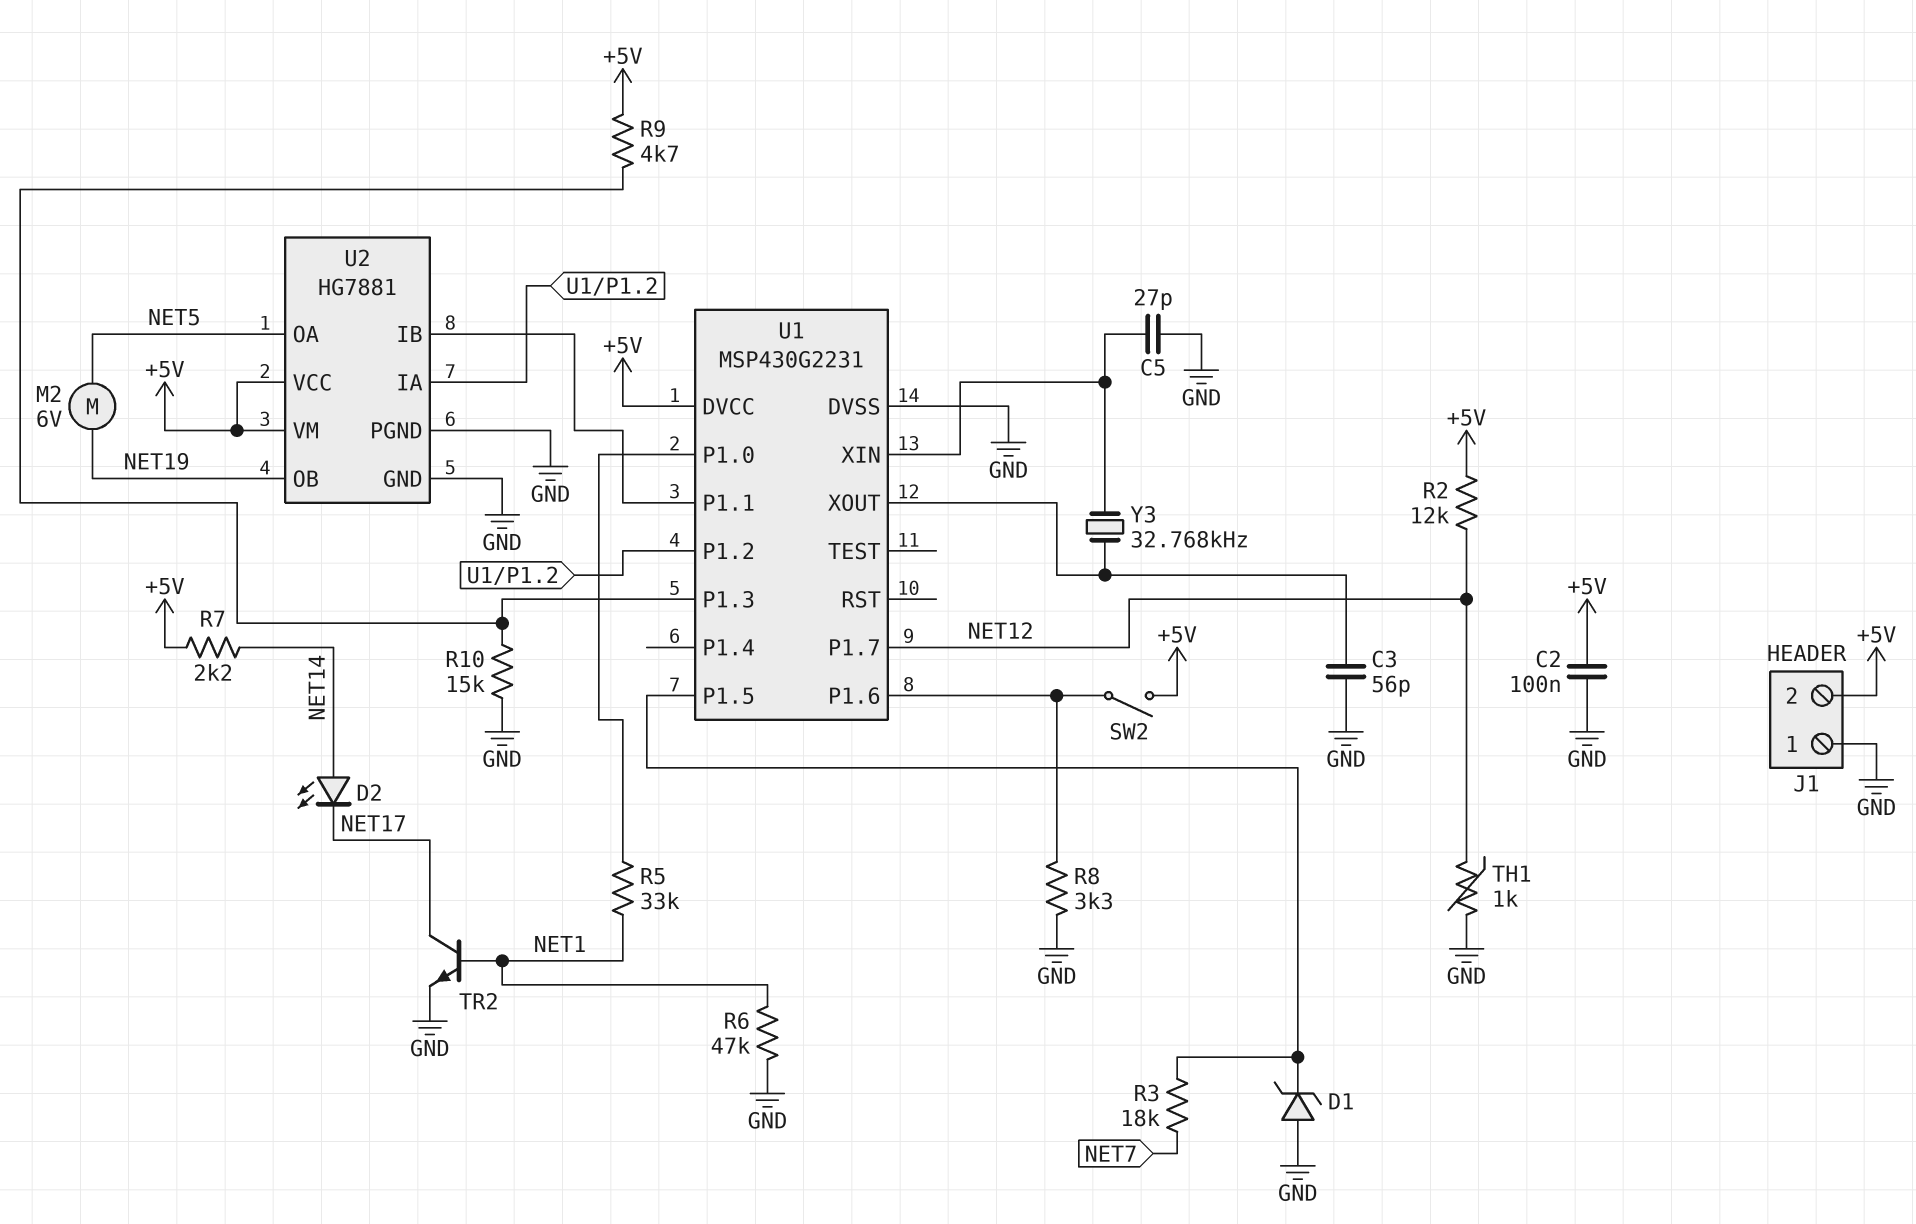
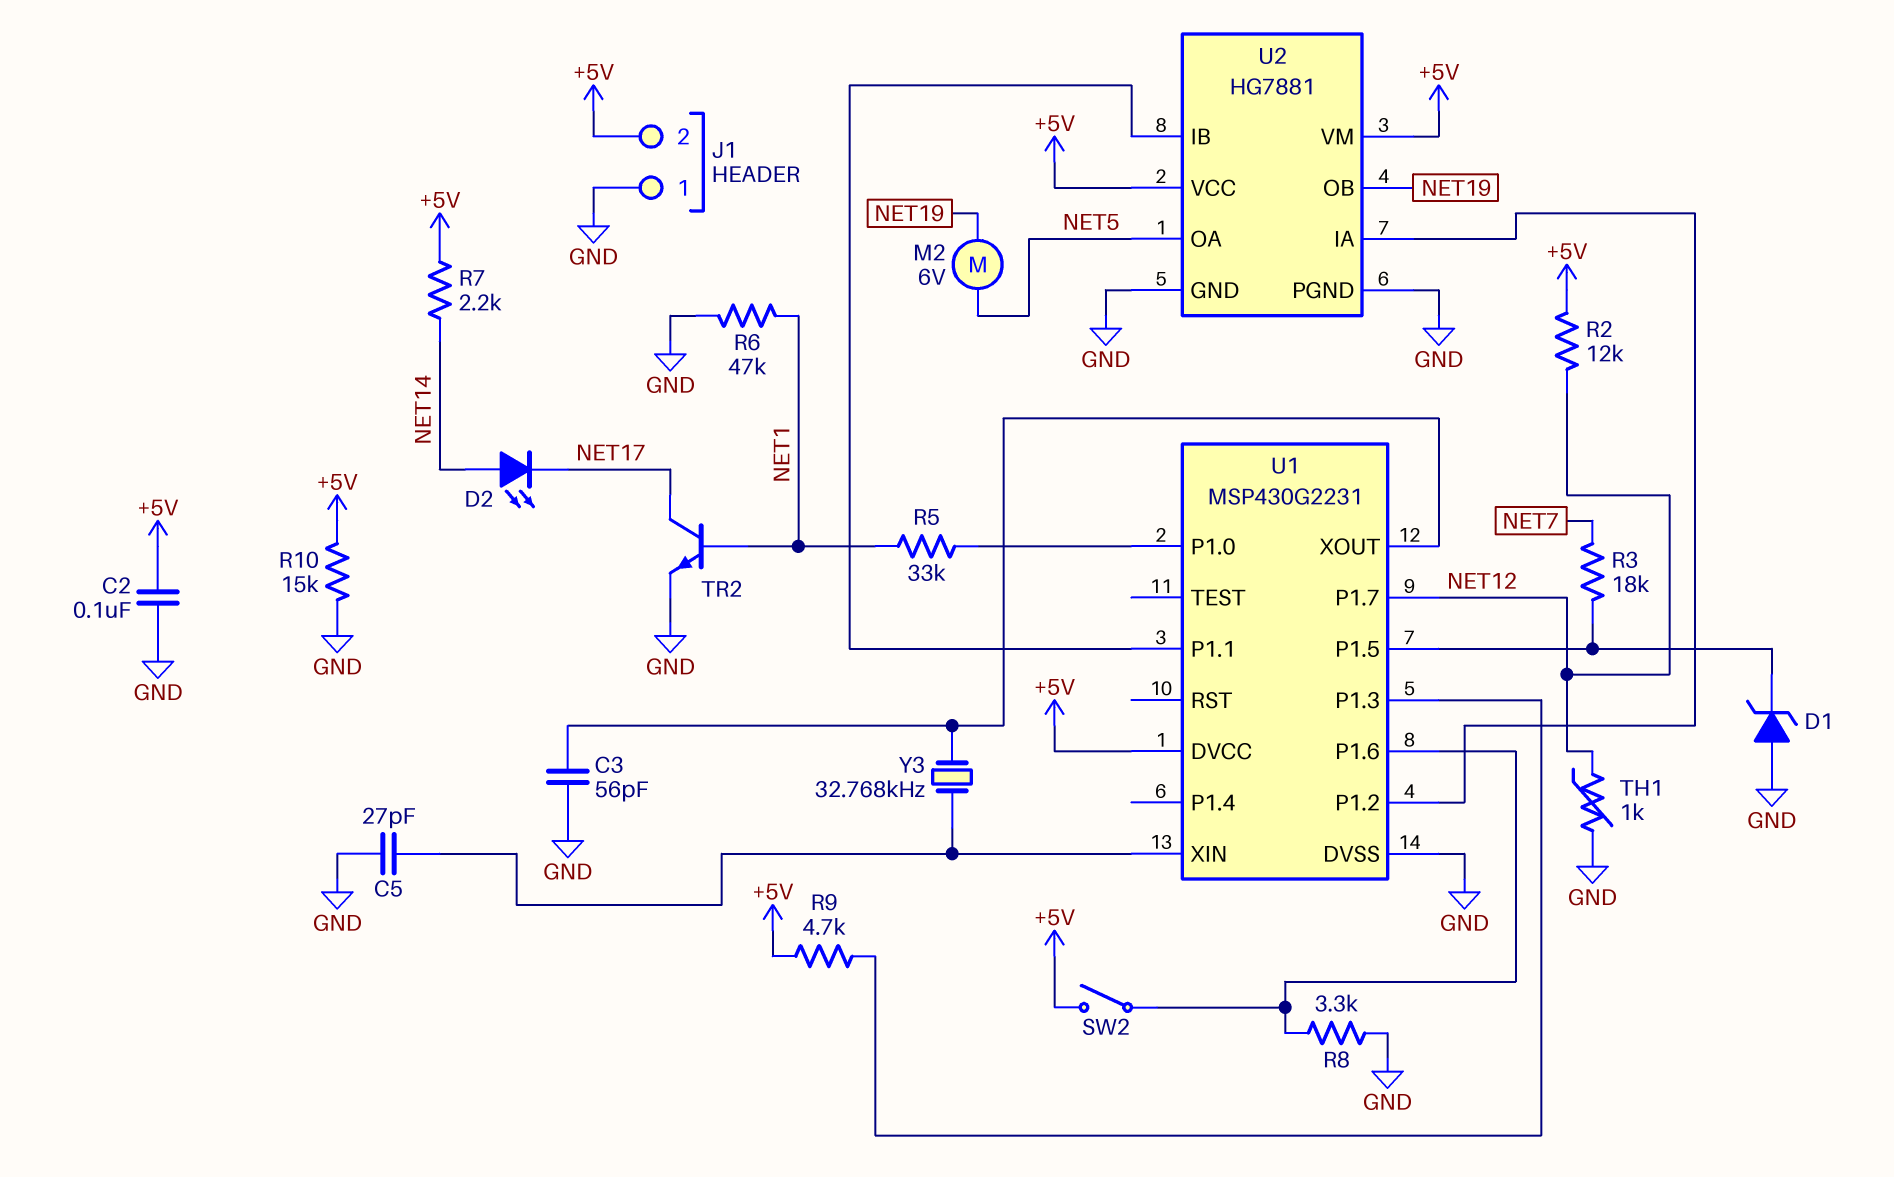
R10: 15k (GND, U1/P1.3) -> 15k (+5V, GND)

